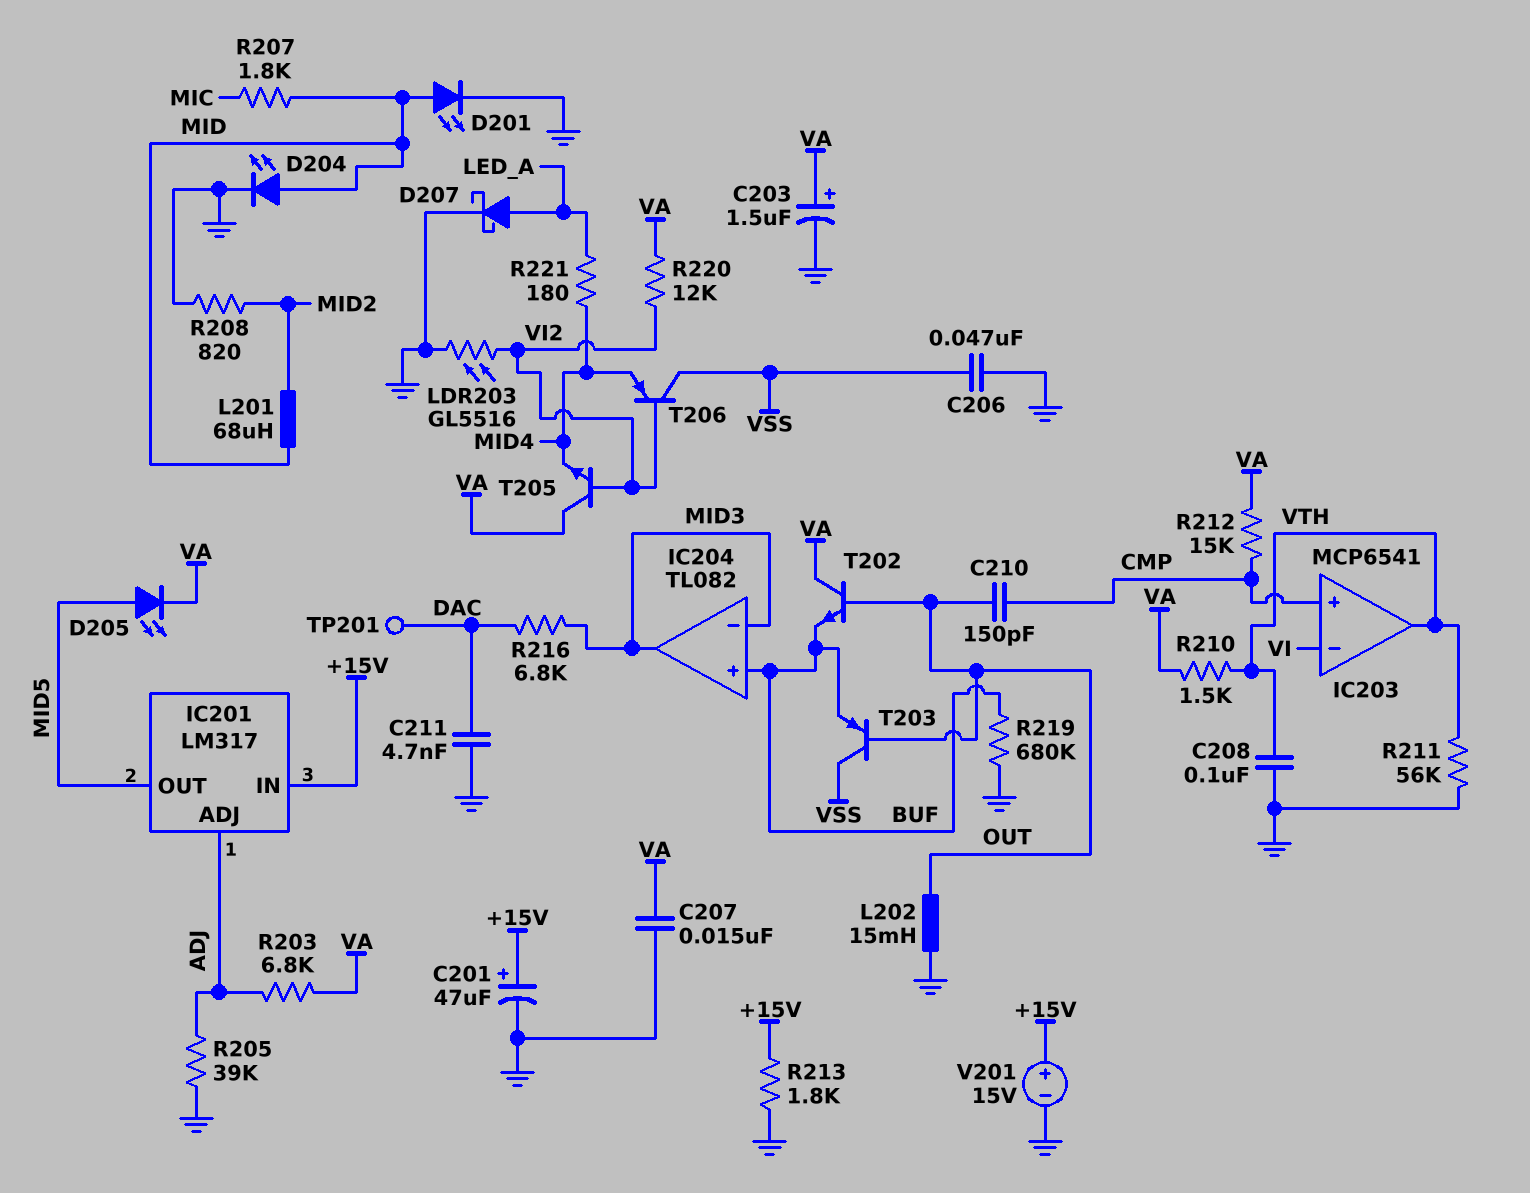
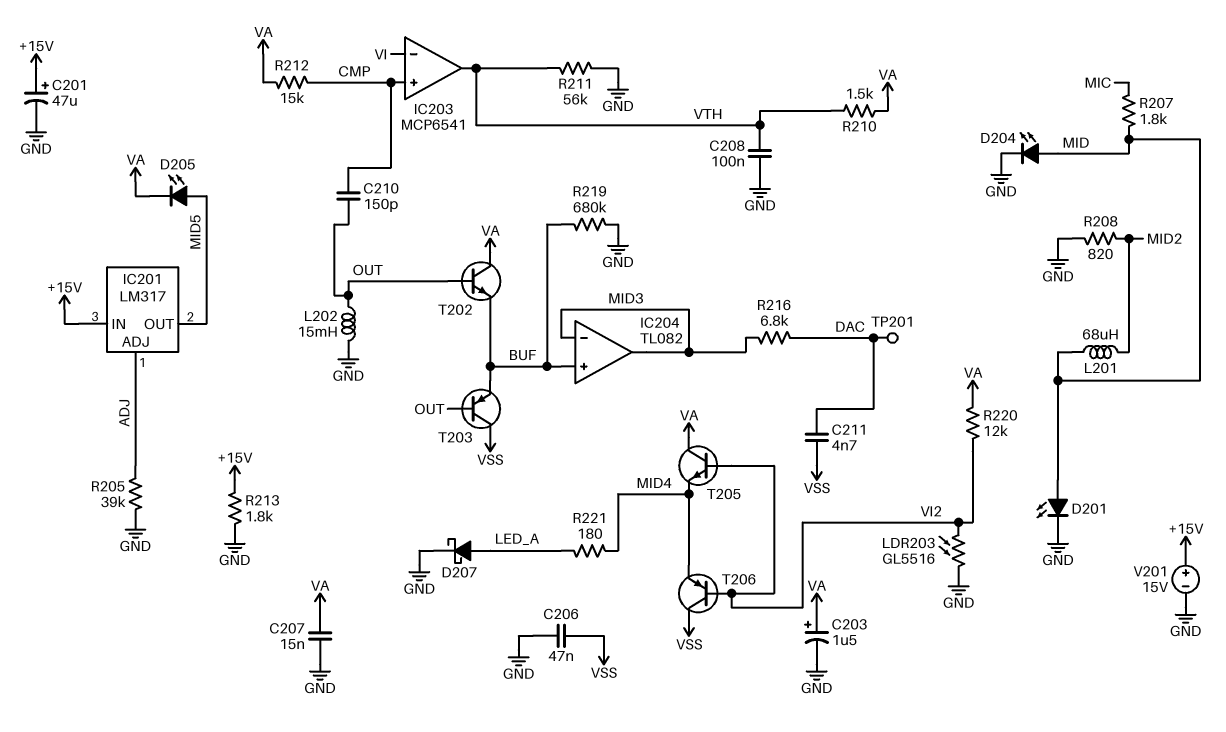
C211: 4.7nF (DAC, GND) -> 4.7nF (DAC, VSS)
R203: 6.8k (ADJ, VA) -> none

